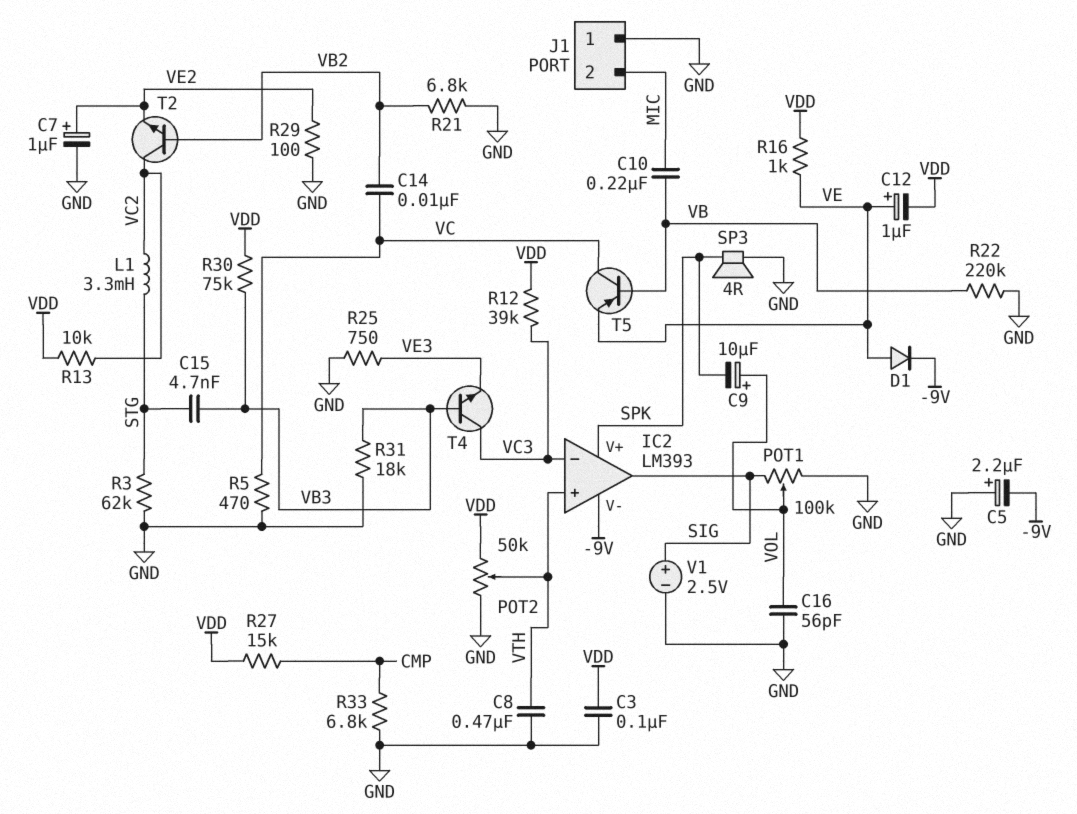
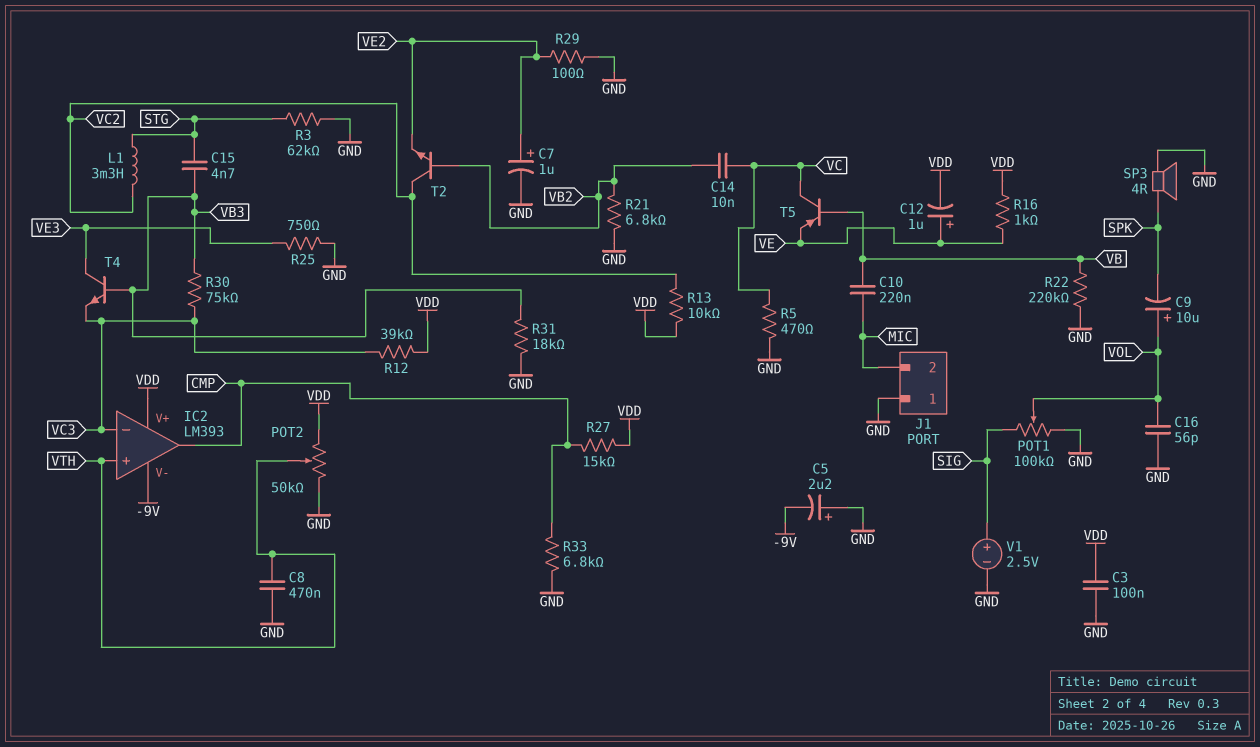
D1: diode (A VE, K -9V) -> none
IC2 pin V+: SPK -> VDD
IC2 pin out: SIG -> CMP
R30: 75k (VB3, VDD) -> 75k (VB3, VC3)
T4: NPN (B VB3, C VC3, E VE3) -> NPN (B VB3, C VE3, E VC3)

